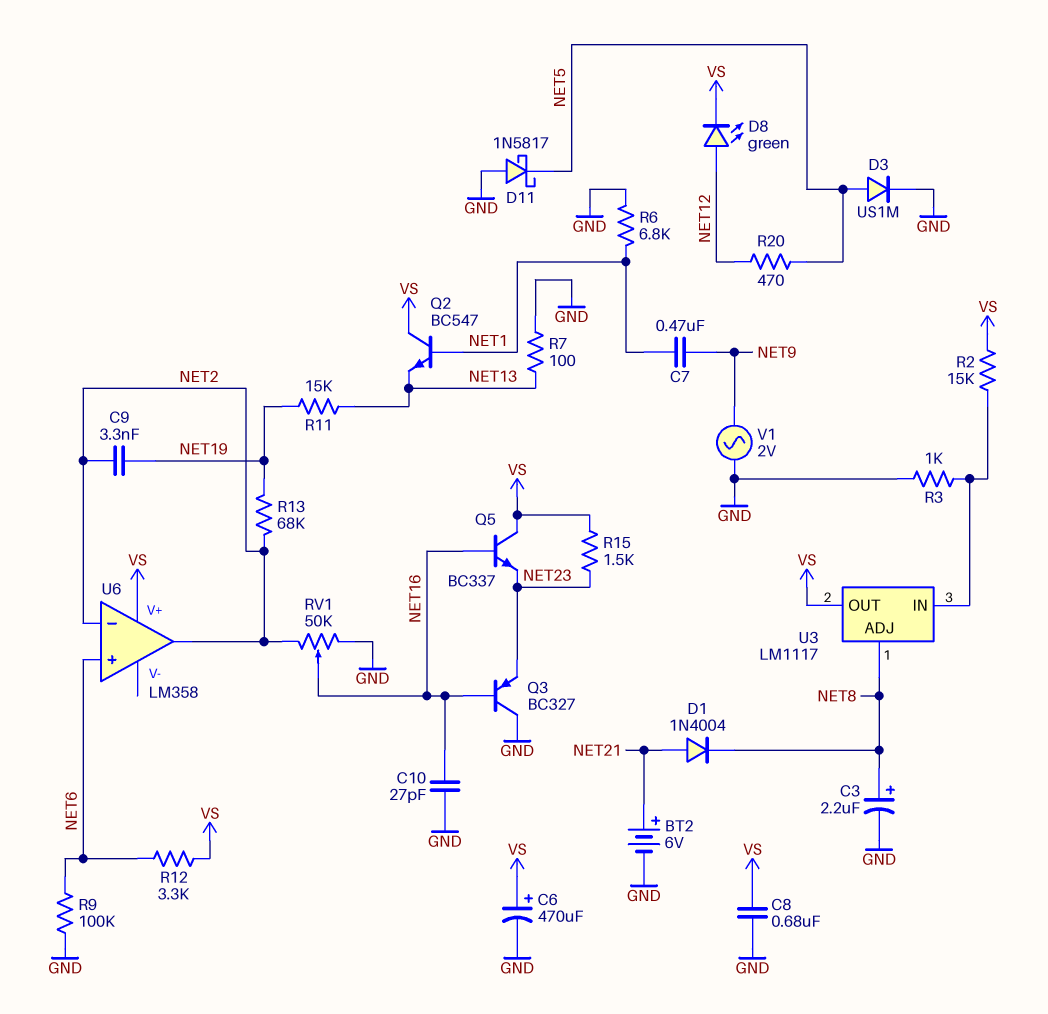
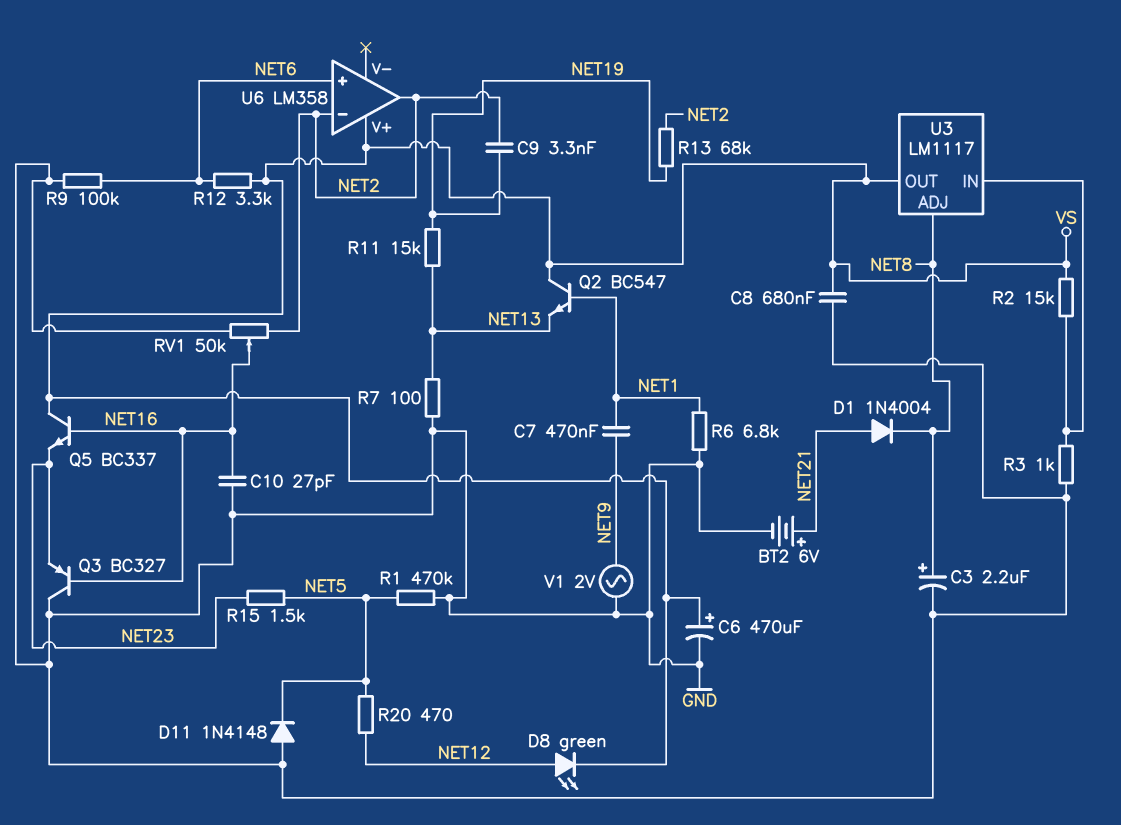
D3: diode US1M (A NET5, K GND) -> none
D11: schottky 1N5817 (A GND, K NET5) -> diode 1N4148 (A GND, K NET5)
R1: none -> 470k (GND, NET5)
R15: 1.5k (NET23, VS) -> 1.5k (NET5, NET23)

